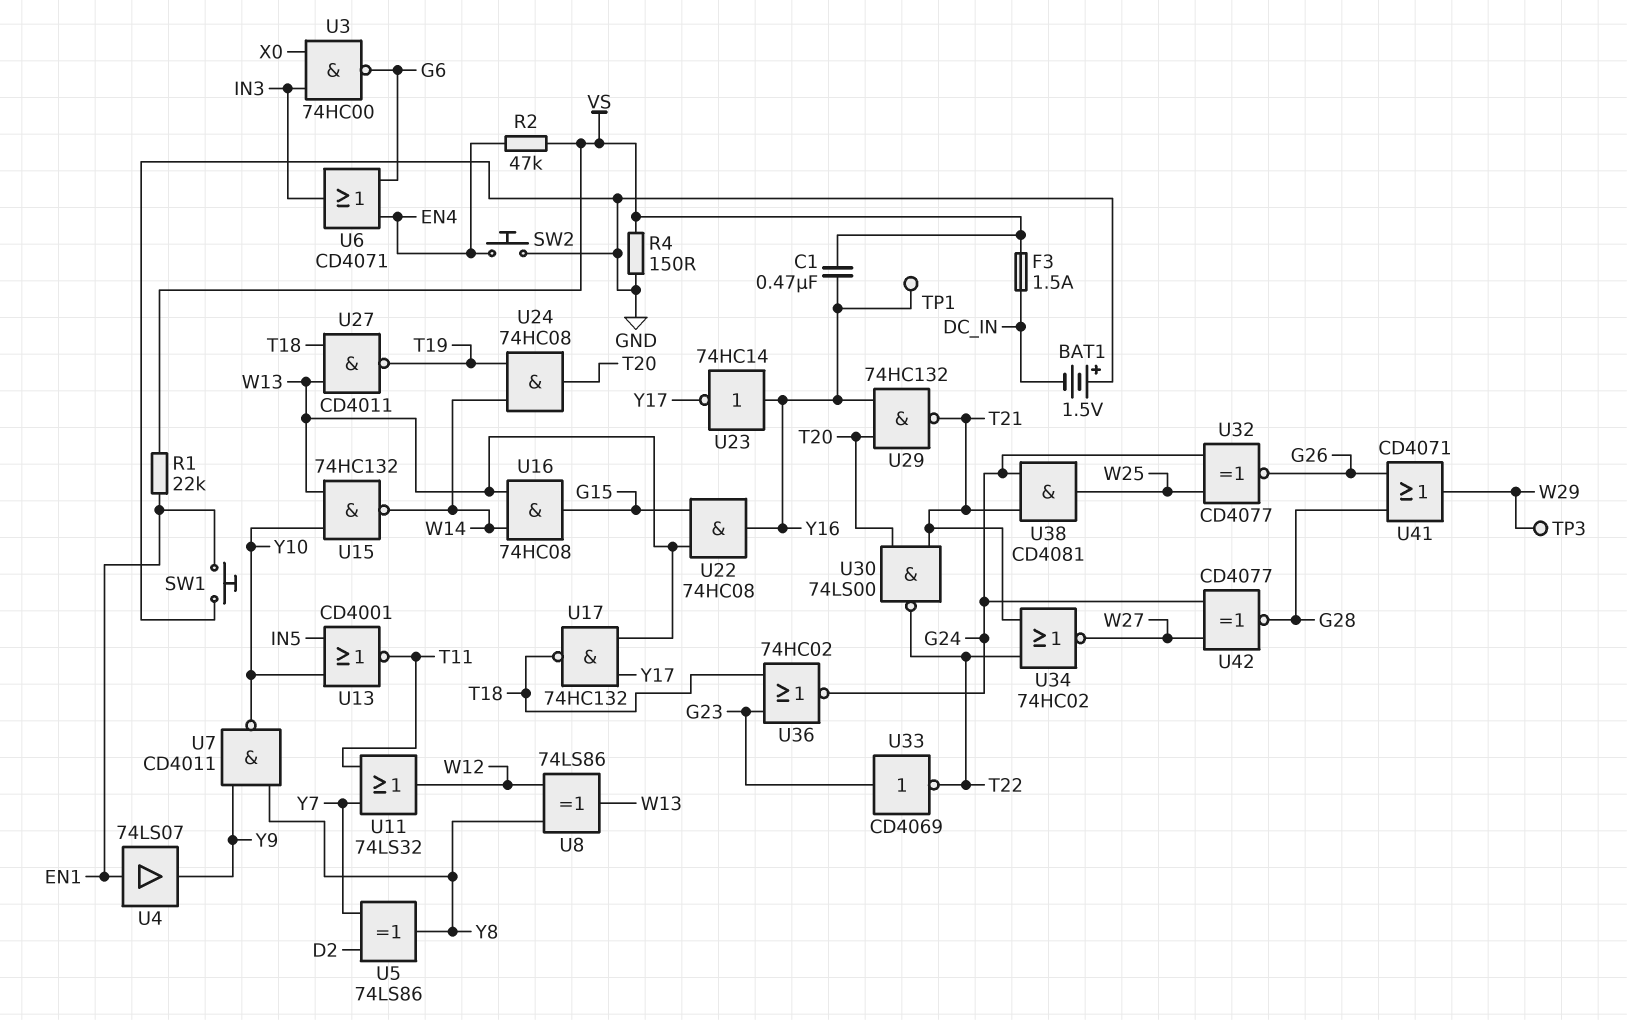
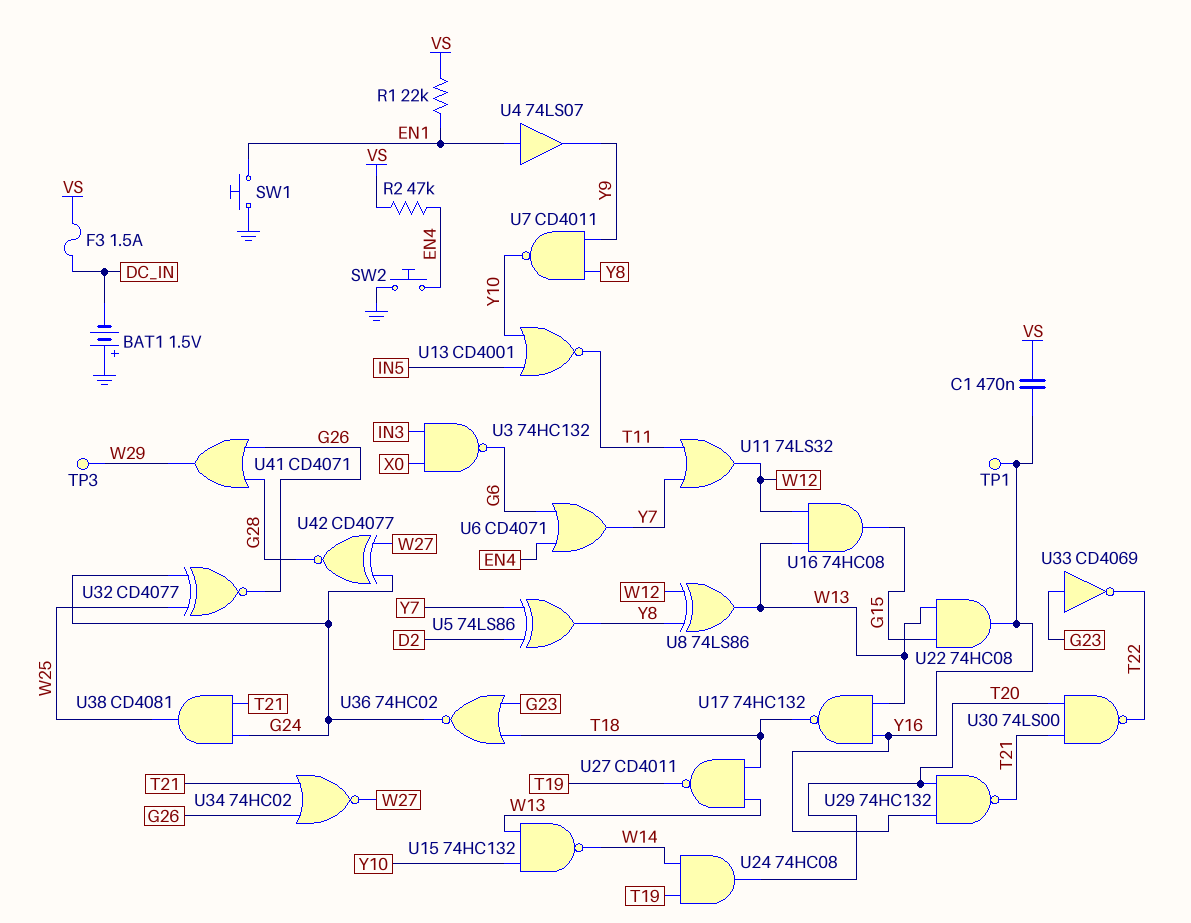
R4: 150 (GND, VS) -> none
U3: NAND 74HC00 (in IN3, in X0, out G6) -> NAND 74HC132 (in IN3, in X0, out G6)
U6: OR CD4071 (in EN4, in G6, out IN3) -> OR CD4071 (in EN4, in G6, out Y7)
U16: AND 74HC08 (in W13, in W14, out G15) -> AND 74HC08 (in W12, in W13, out G15)
U17: NAND 74HC132 (in W13, in Y17, out T18) -> NAND 74HC132 (in W13, in Y16, out T18)
U23: NOT 74HC14 (in Y16, out Y17) -> none
U34: NOR 74HC02 (in T21, in T22, out W27) -> NOR 74HC02 (in G26, in T21, out W27)

